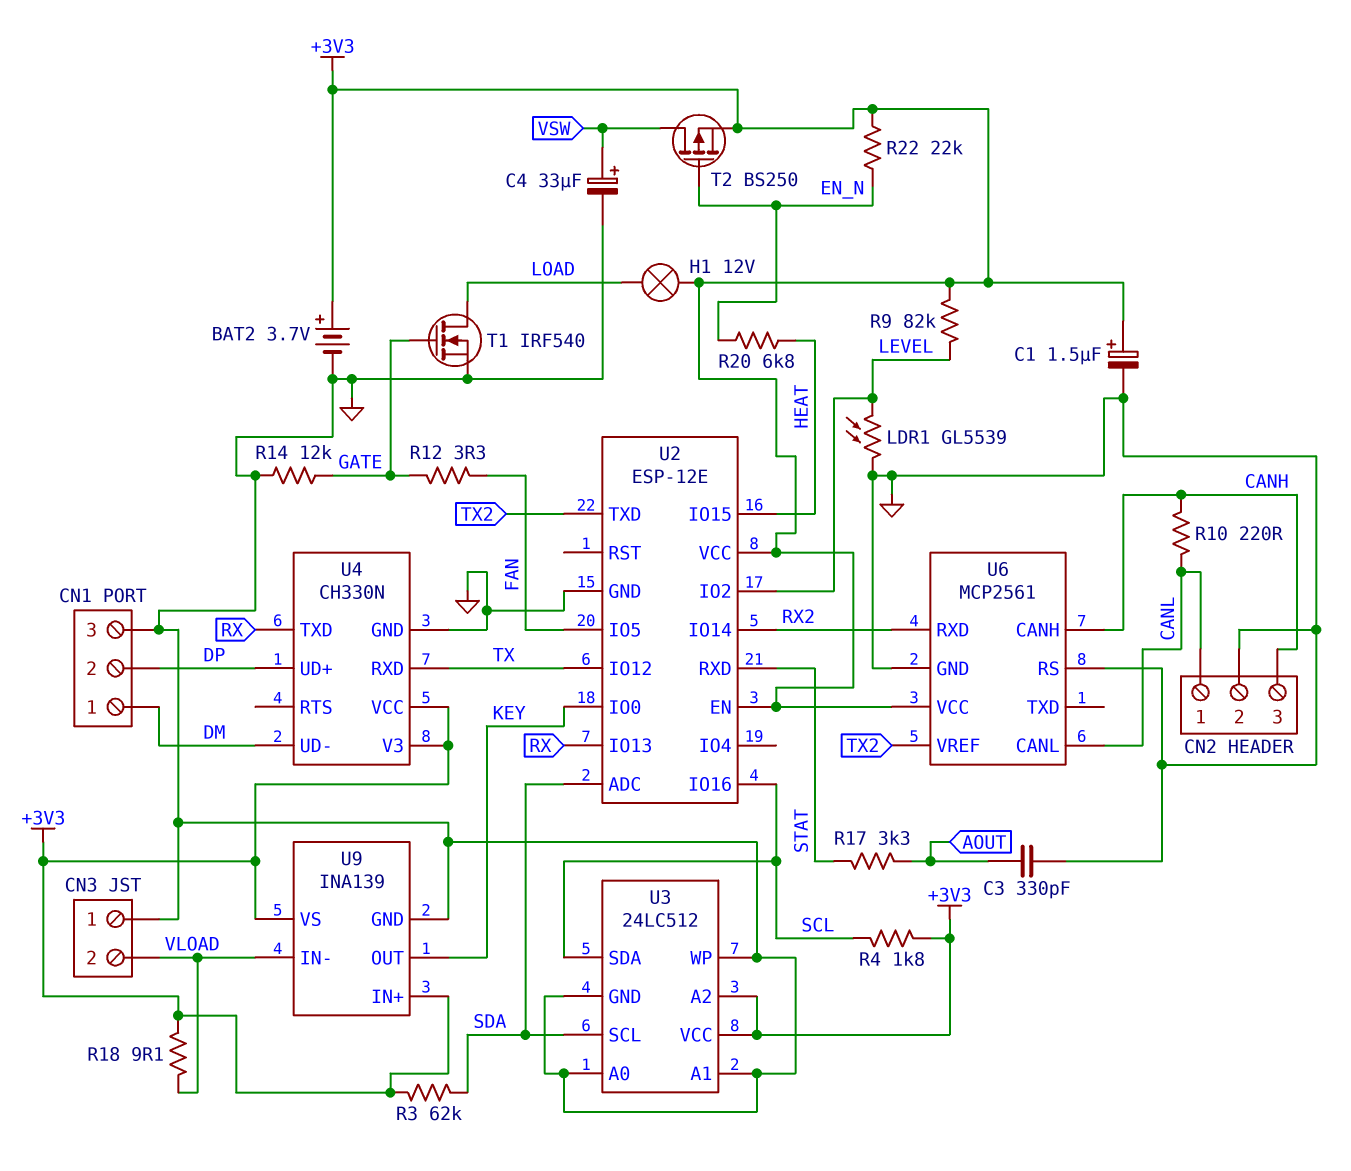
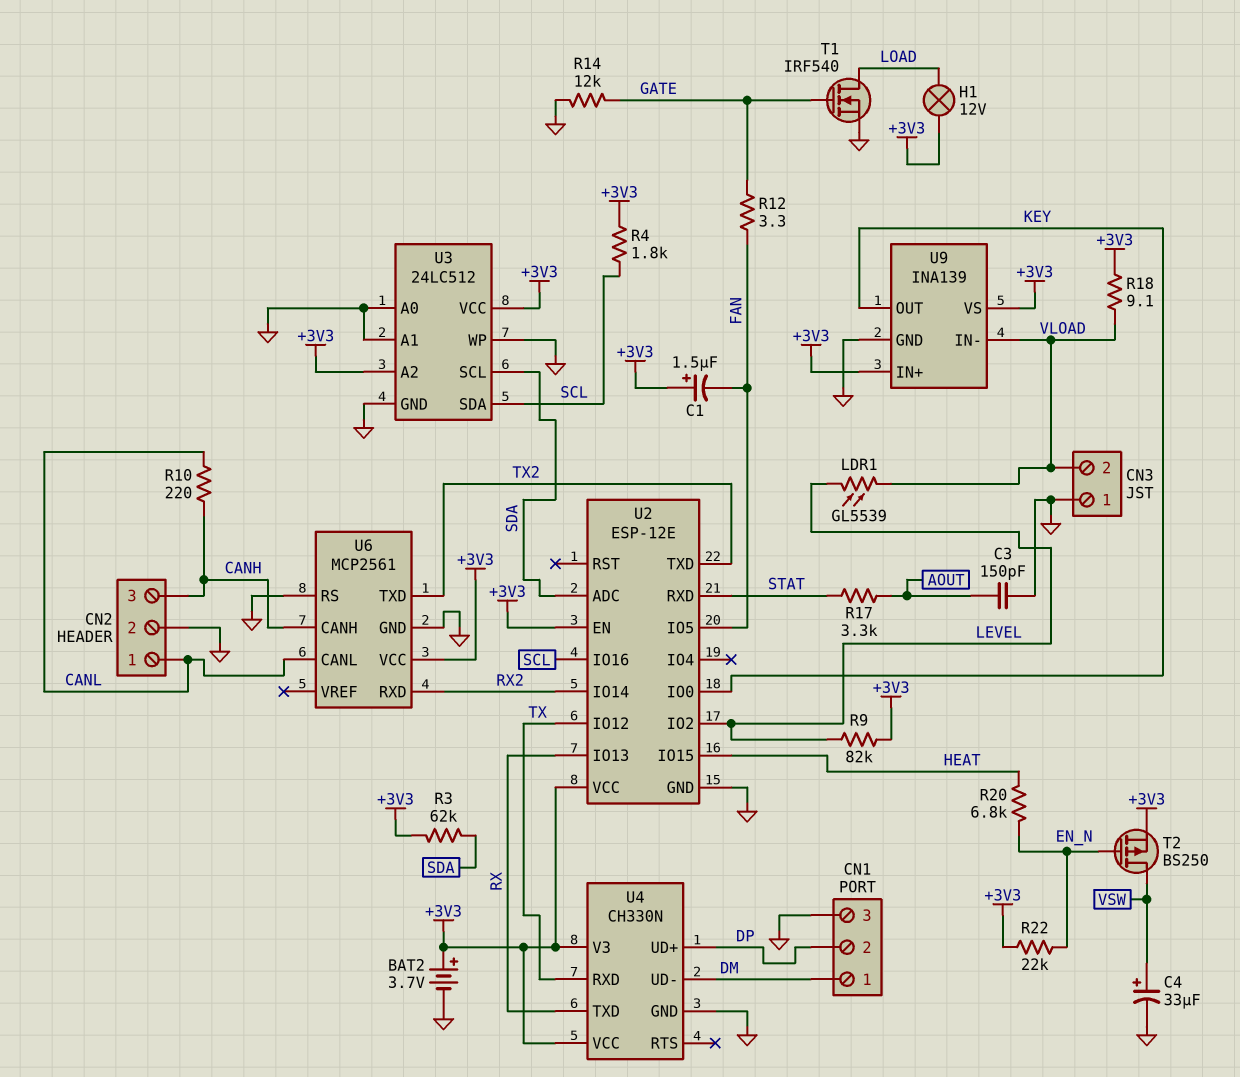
C1: 1.5uF (plus +3V3, minus GND) -> 1.5uF (plus +3V3, minus FAN)
C3: 330pF (AOUT, GND) -> 150pF (AOUT, GND)
LDR1: GL5539 (GND, LEVEL) -> GL5539 (LEVEL, VLOAD)
U6 pin TXD: none -> TX2
U6 pin VREF: TX2 -> none

